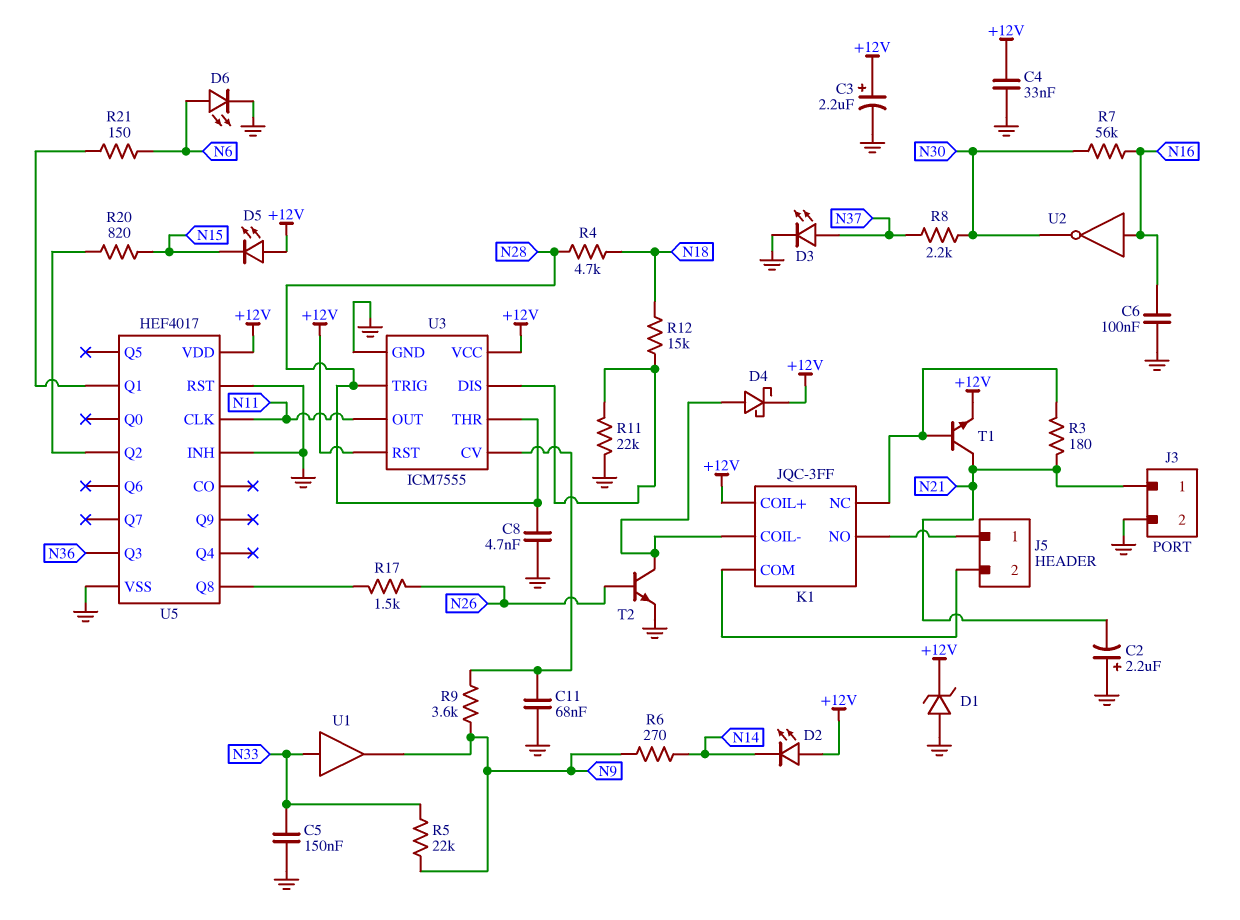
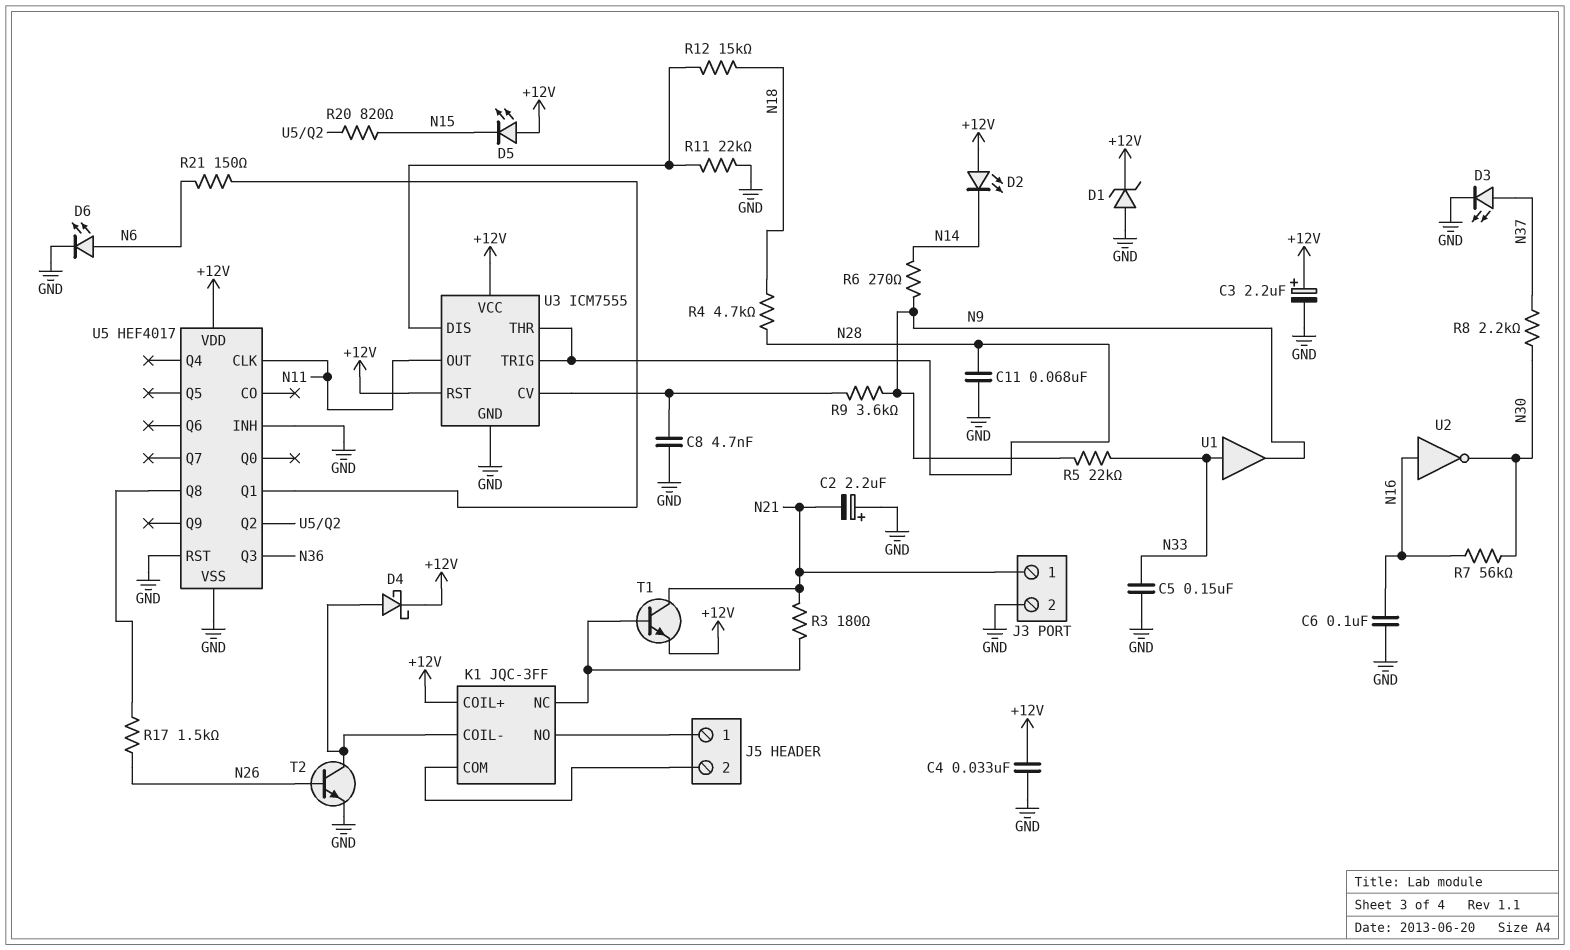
C8: 4.7nF (GND, N28) -> 4.7nF (GND, U3/CV)
C11: 68nF (GND, U3/CV) -> 68nF (GND, N28)

